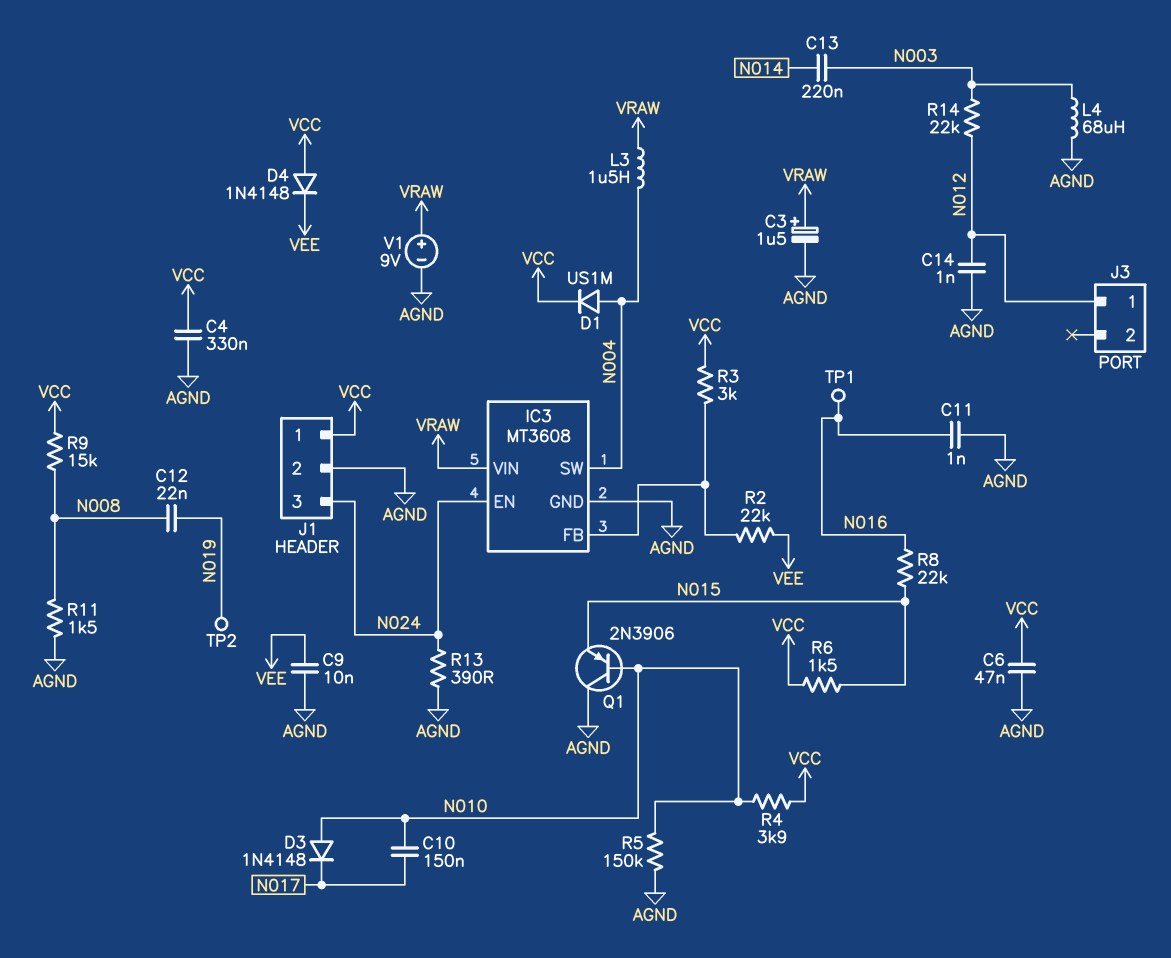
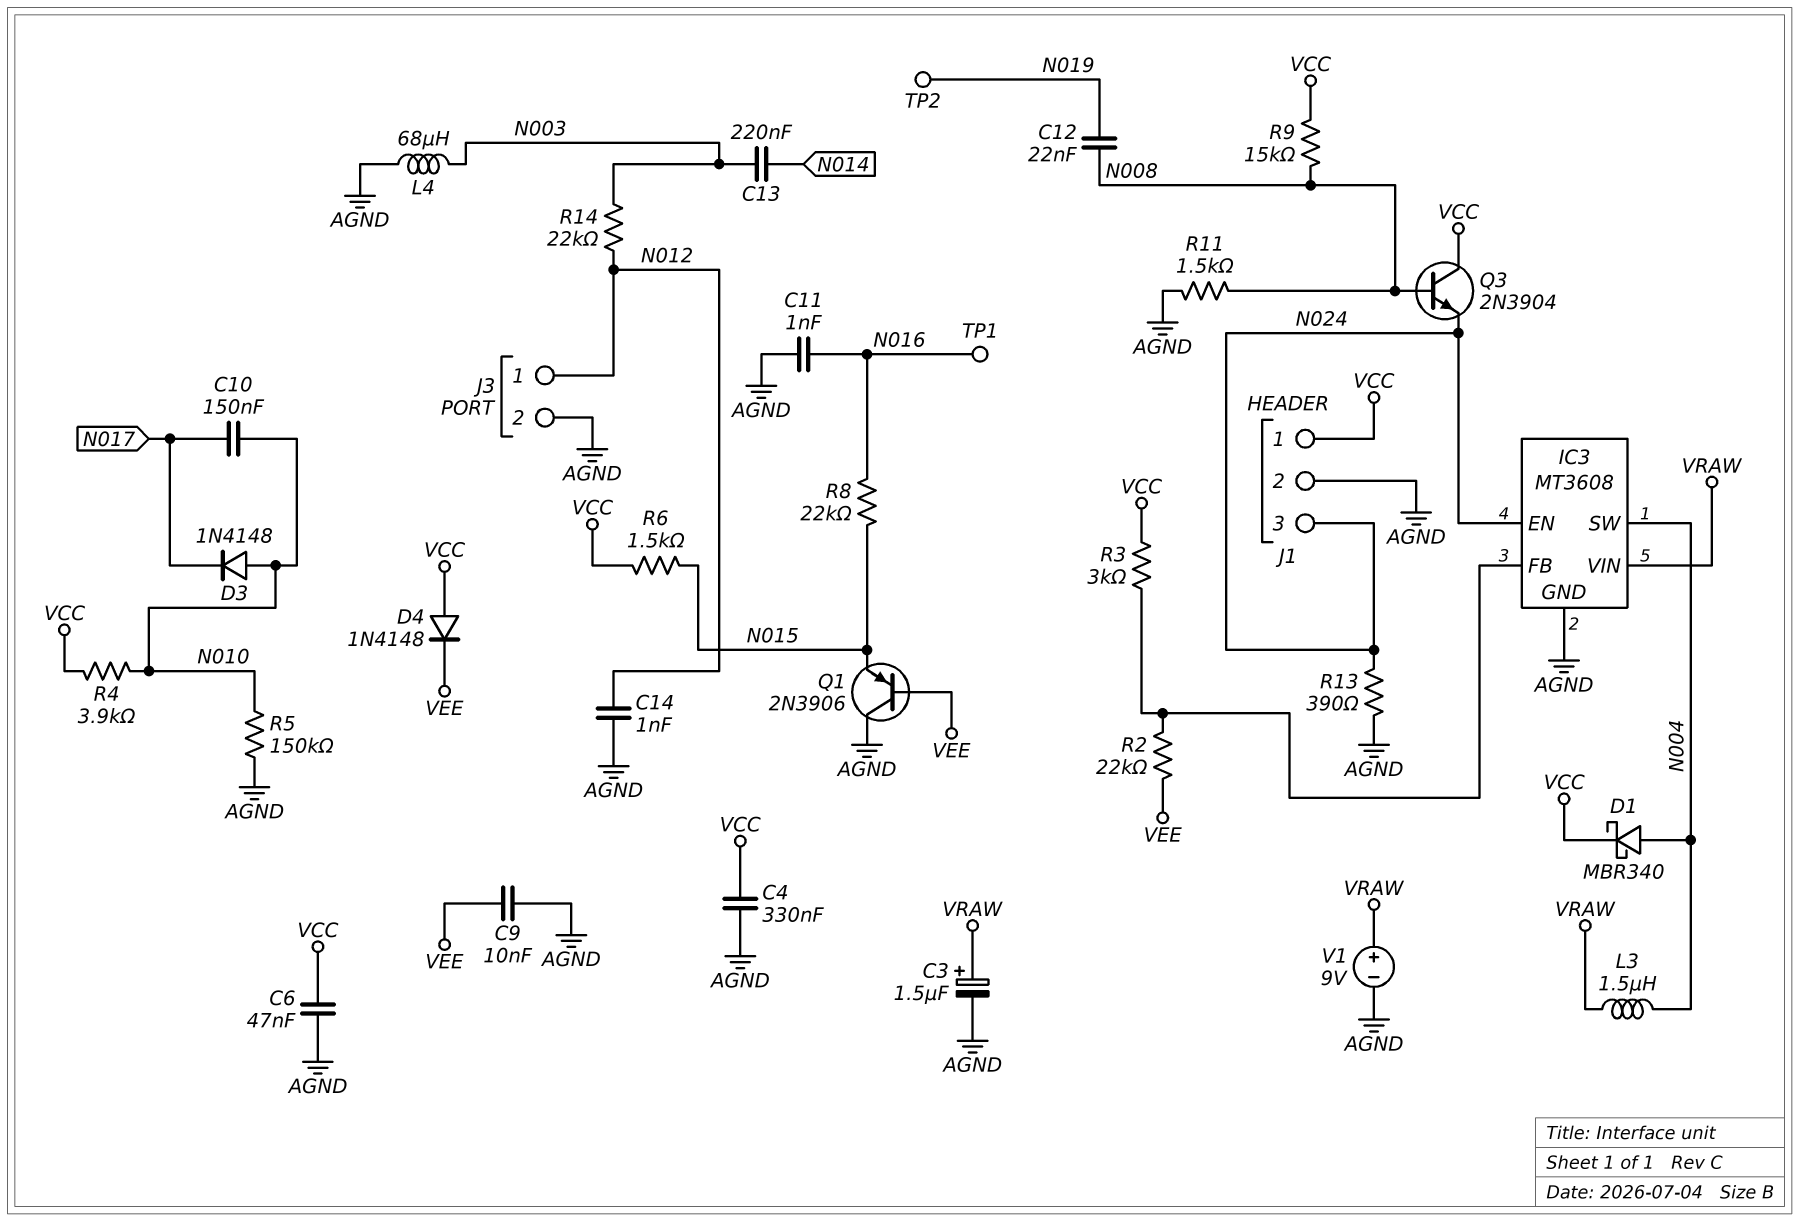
D1: diode US1M (A N004, K VCC) -> schottky MBR340 (A N004, K VCC)
J3 pin 2: none -> AGND
Q1: PNP 2N3906 (B N010, C AGND, E N015) -> PNP 2N3906 (B VEE, C AGND, E N015)
Q3: none -> NPN 2N3904 (B N008, C VCC, E N024)

